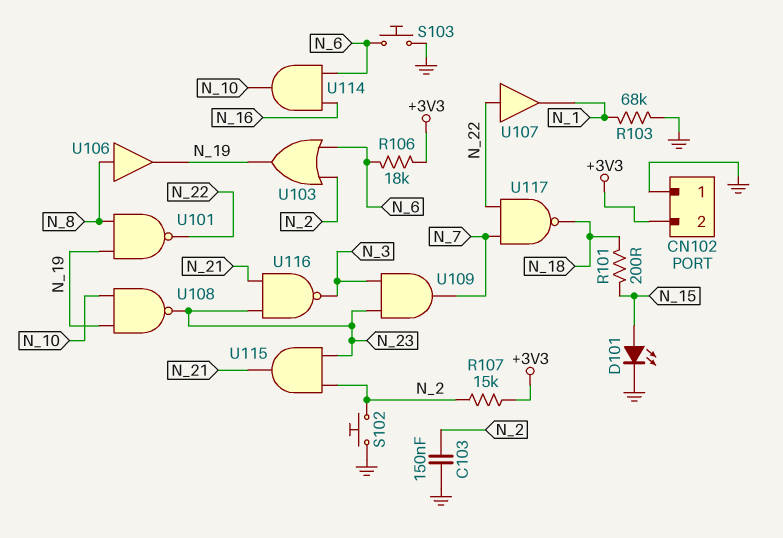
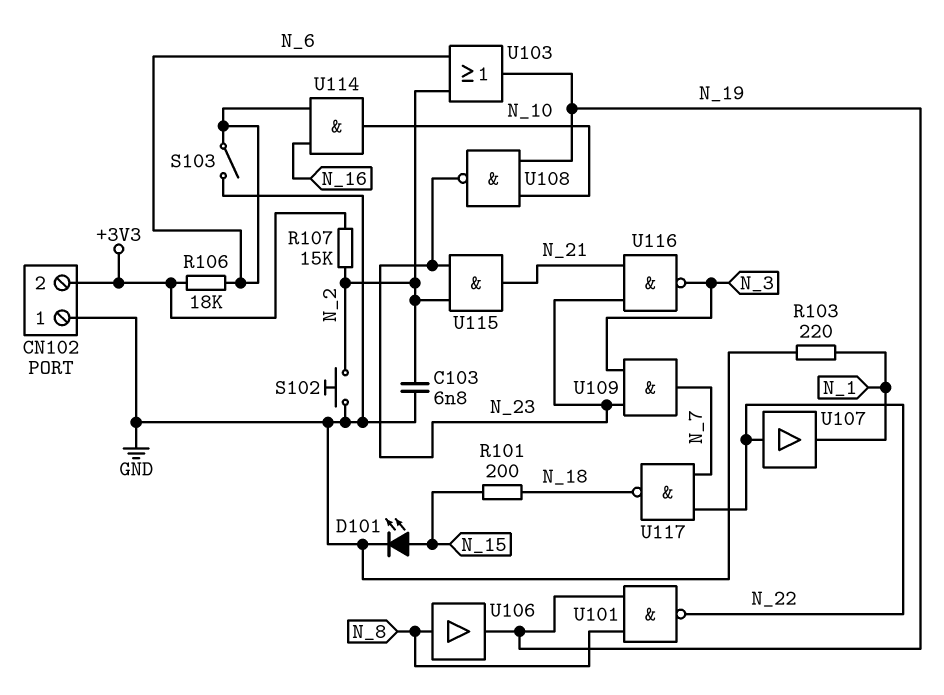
C103: 150nF (GND, N_2) -> 6.8nF (GND, N_2)
R103: 68k (GND, N_1) -> 220 (GND, N_1)
S103: button (GND, N_6) -> switch (GND, N_6)

